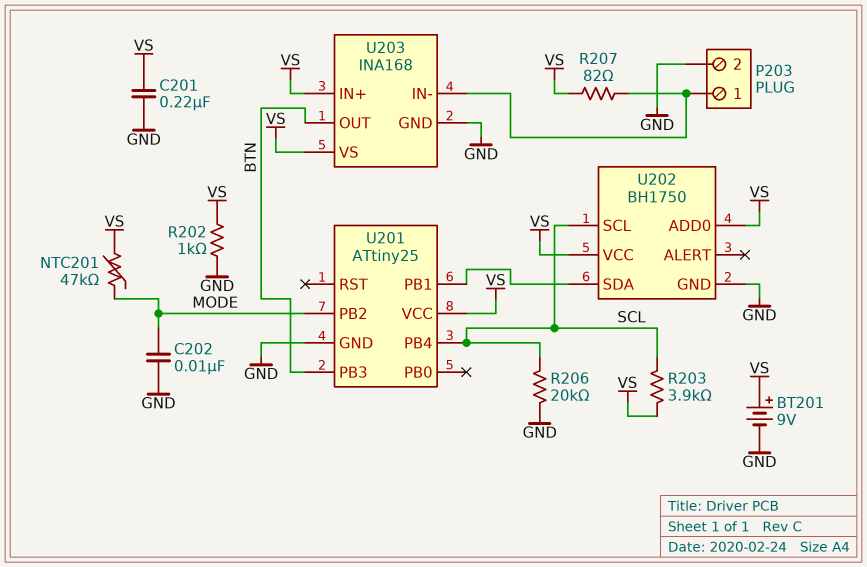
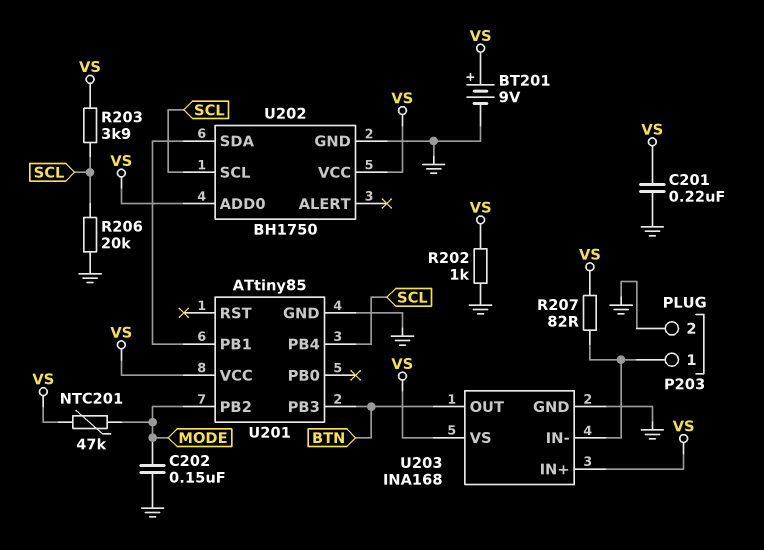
C202: 10nF (GND, MODE) -> 150nF (GND, MODE)
U201: ATtiny25 -> ATtiny85

